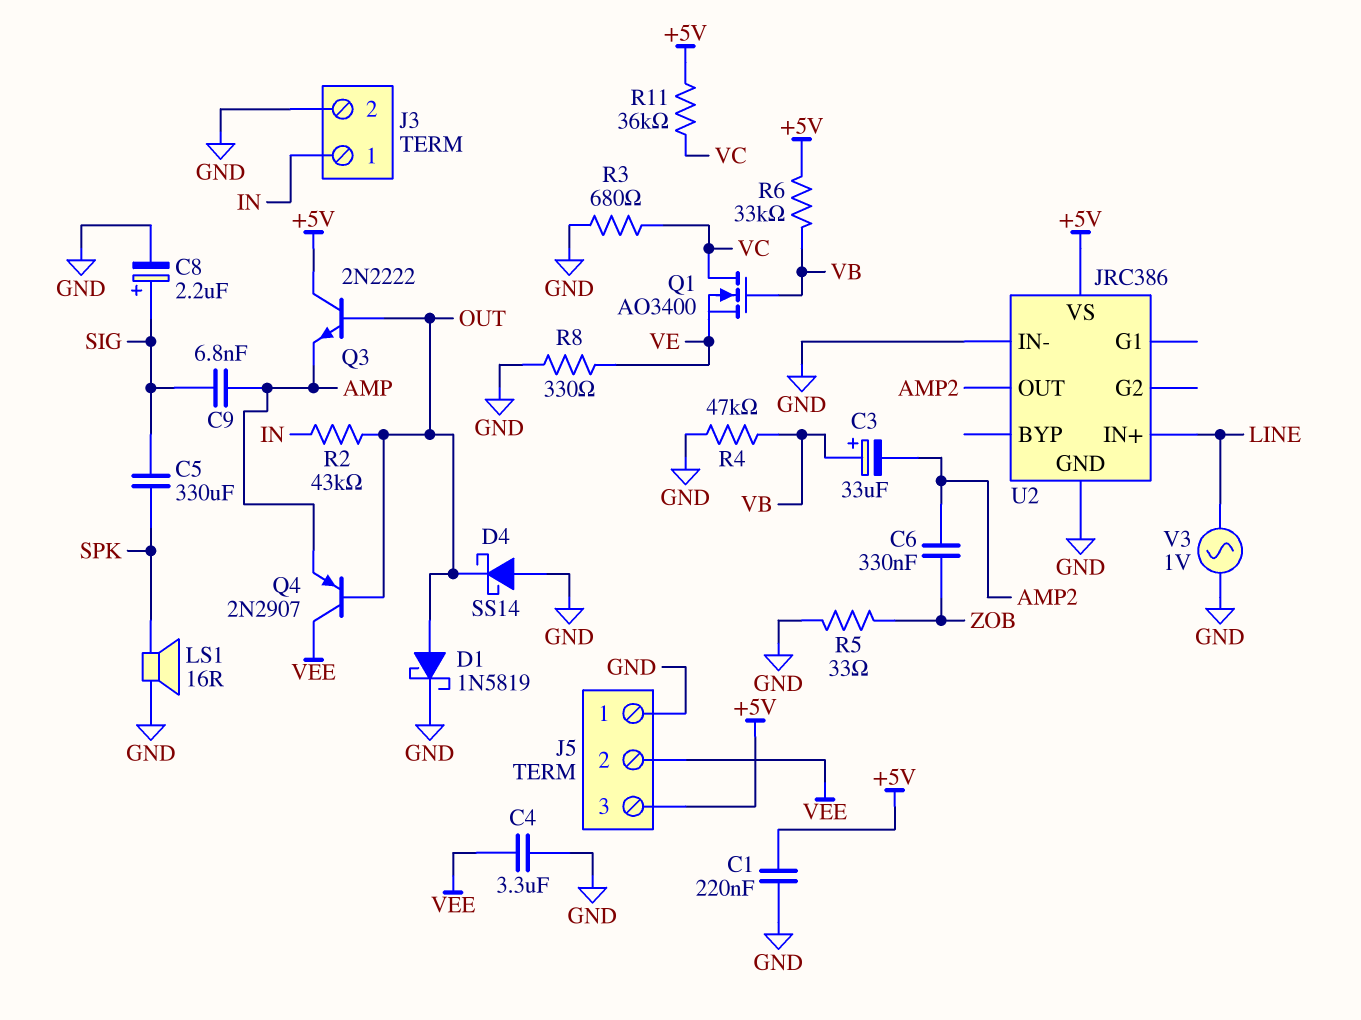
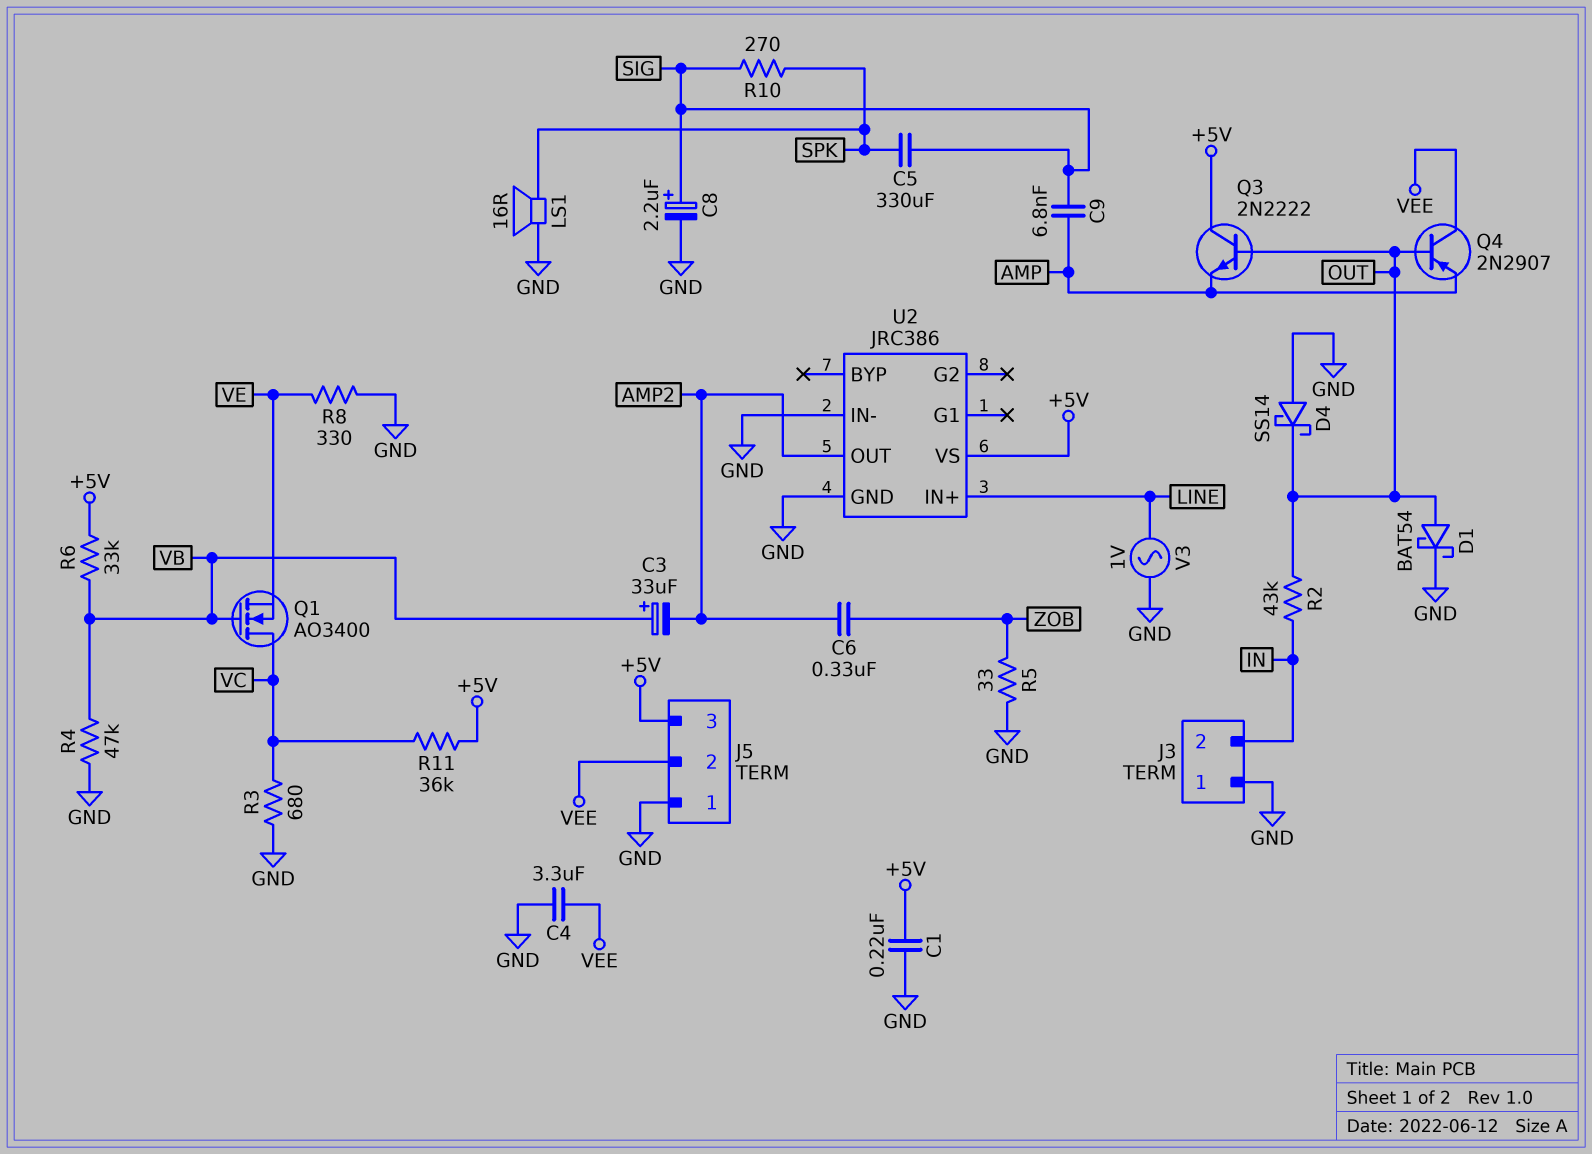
D1: schottky 1N5819 (A OUT, K GND) -> schottky BAT54 (A OUT, K GND)
J3 pin 1: IN -> GND
J3 pin 2: GND -> IN
R10: none -> 270 (SIG, SPK)

